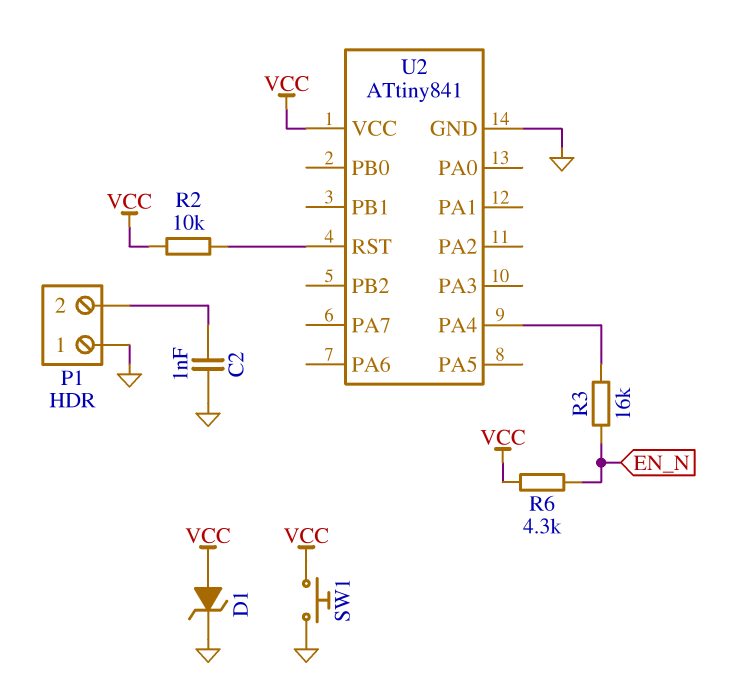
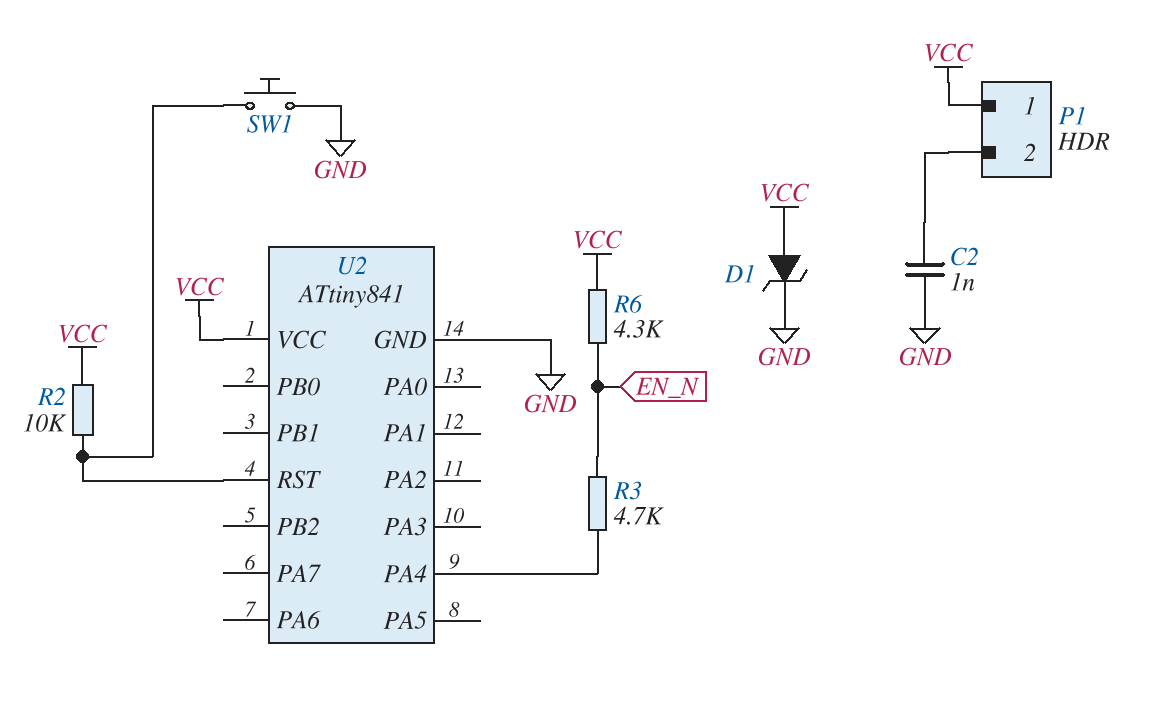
P1 pin 1: GND -> VCC
R3: 16k (EN_N, U2/PA4) -> 4.7k (EN_N, U2/PA4)
SW1: button (GND, VCC) -> button (GND, U2/RST)

